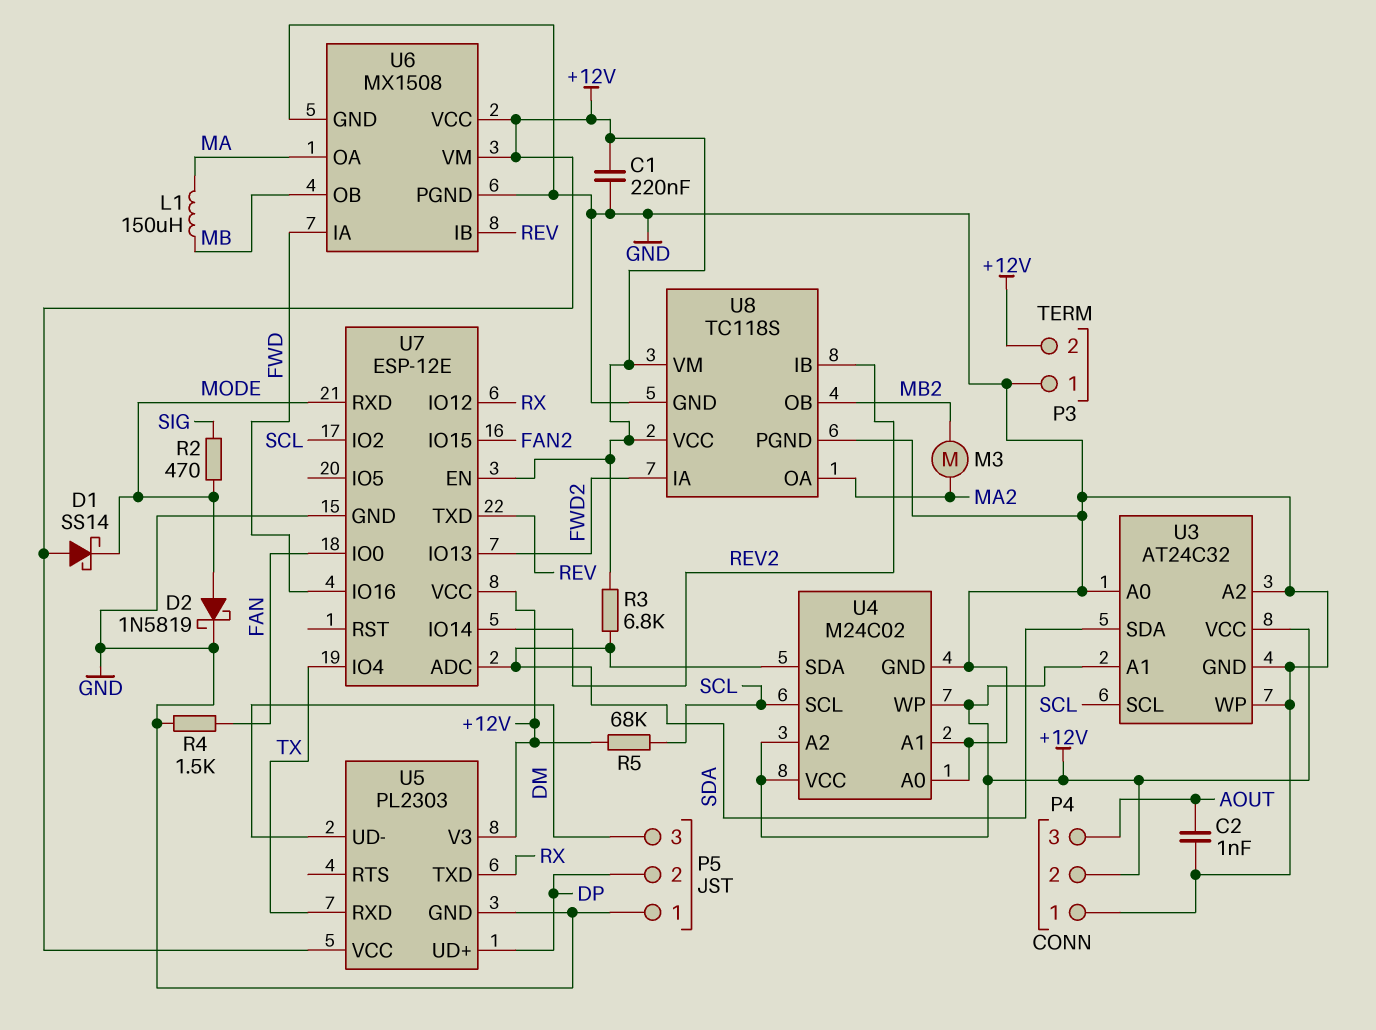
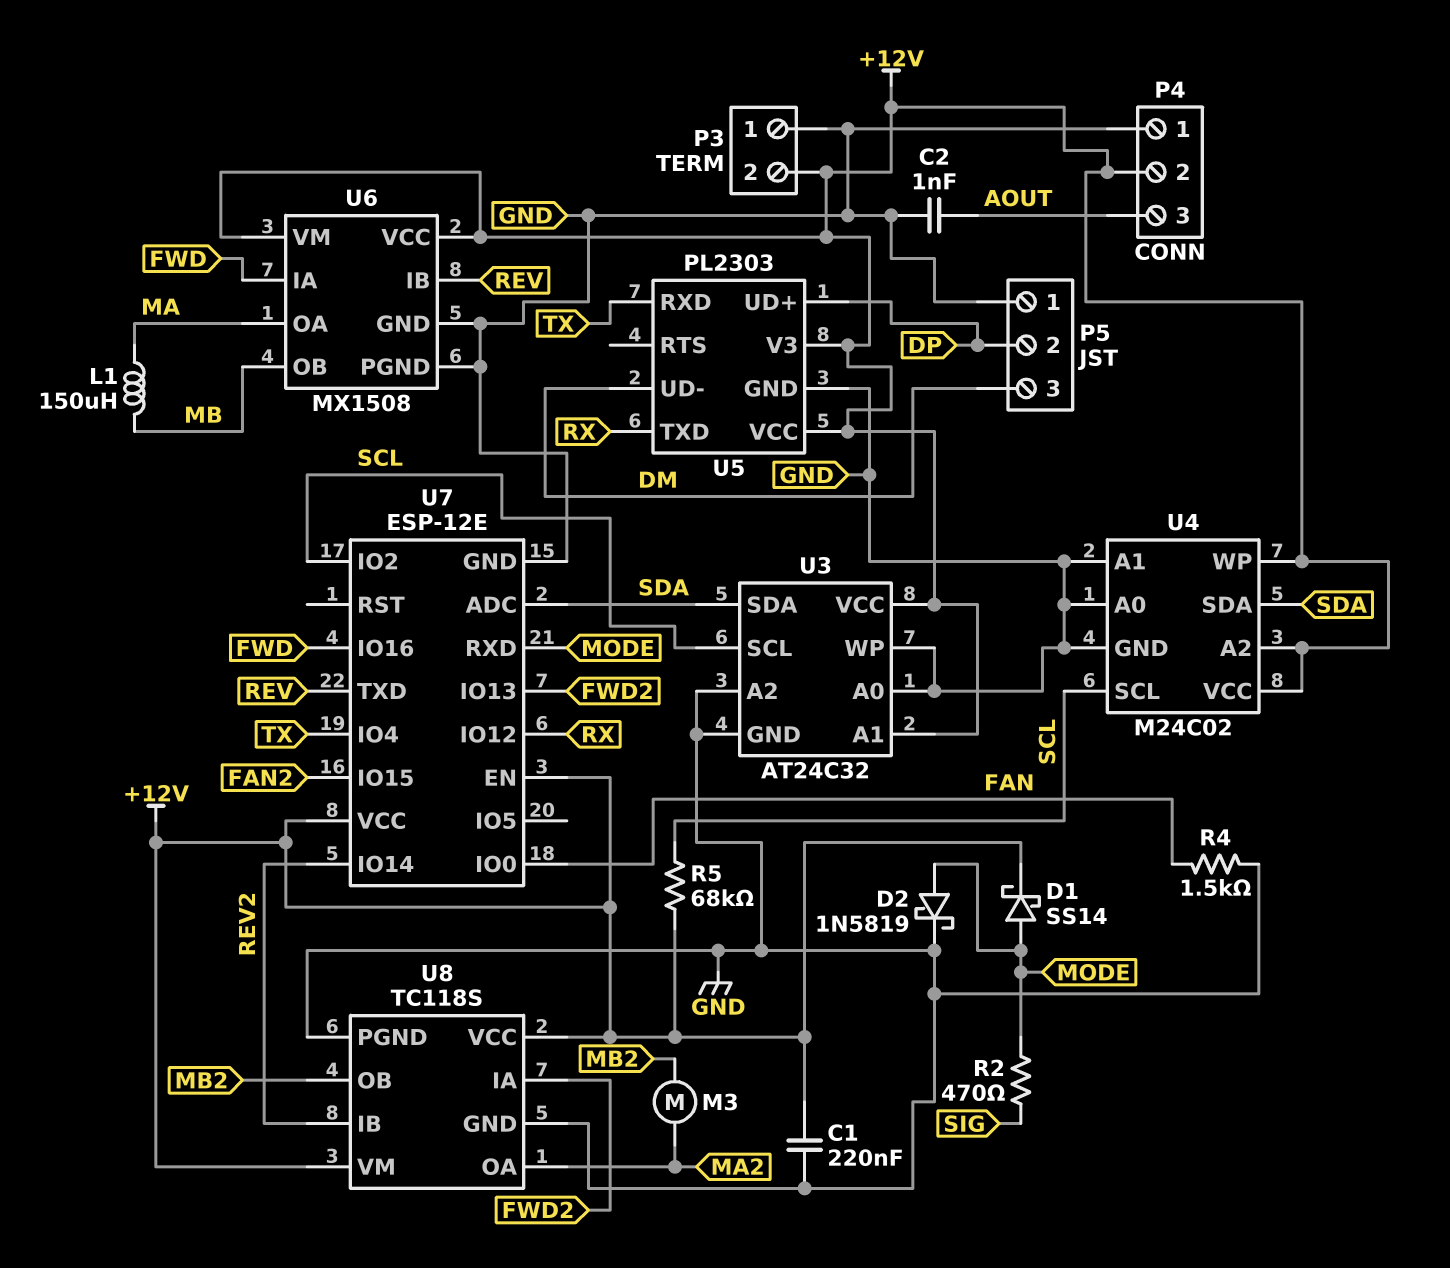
D1: schottky SS14 (A +12V, K MODE) -> schottky SS14 (A MODE, K +12V)
R3: 6.8k (+12V, SDA) -> none

